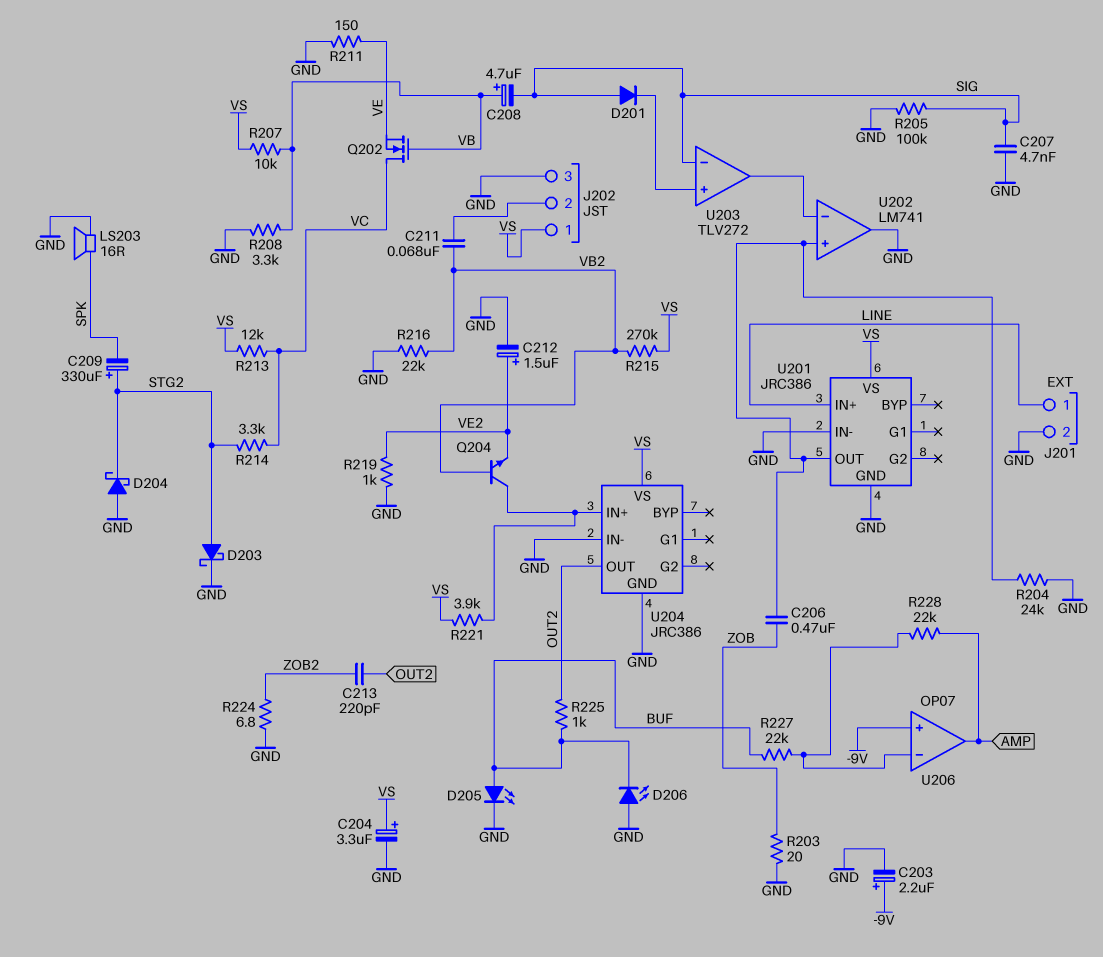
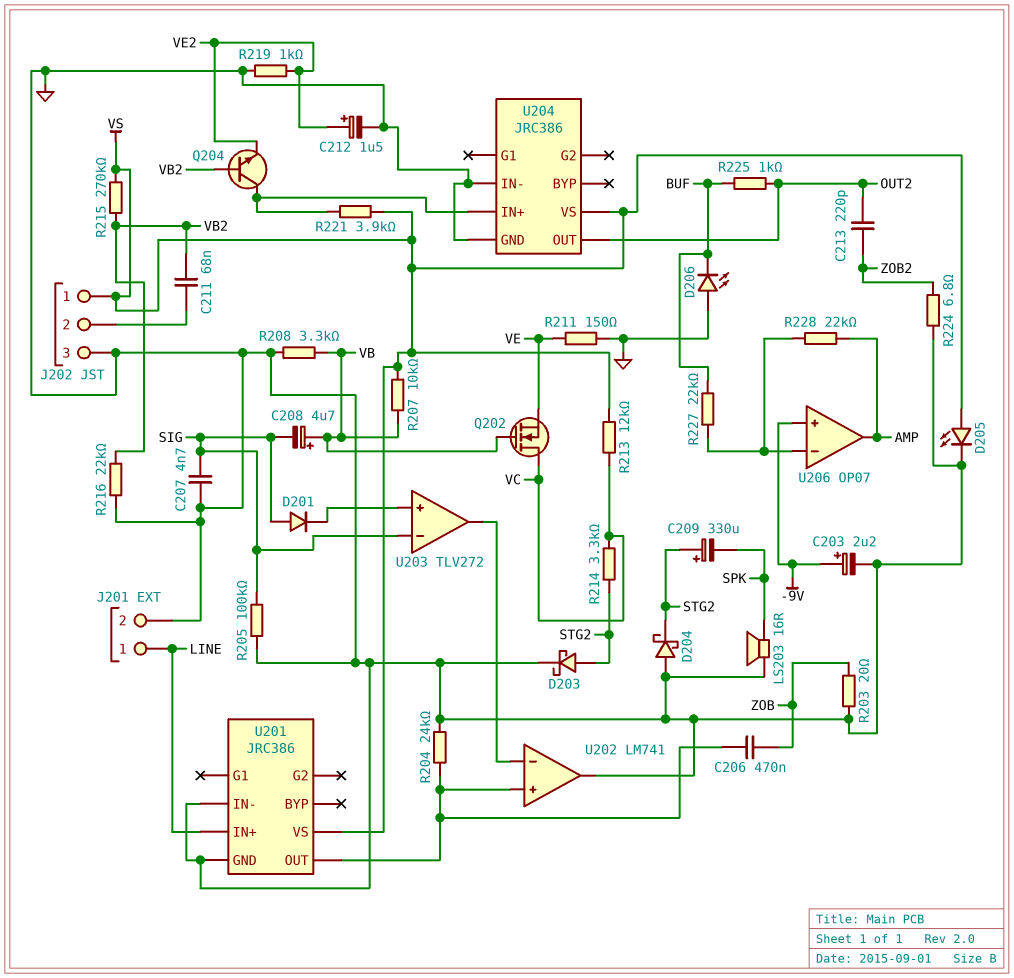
C204: 3.3uF (plus VS, minus GND) -> none
D205: LED (A BUF, K GND) -> LED (A VS, K GND)

